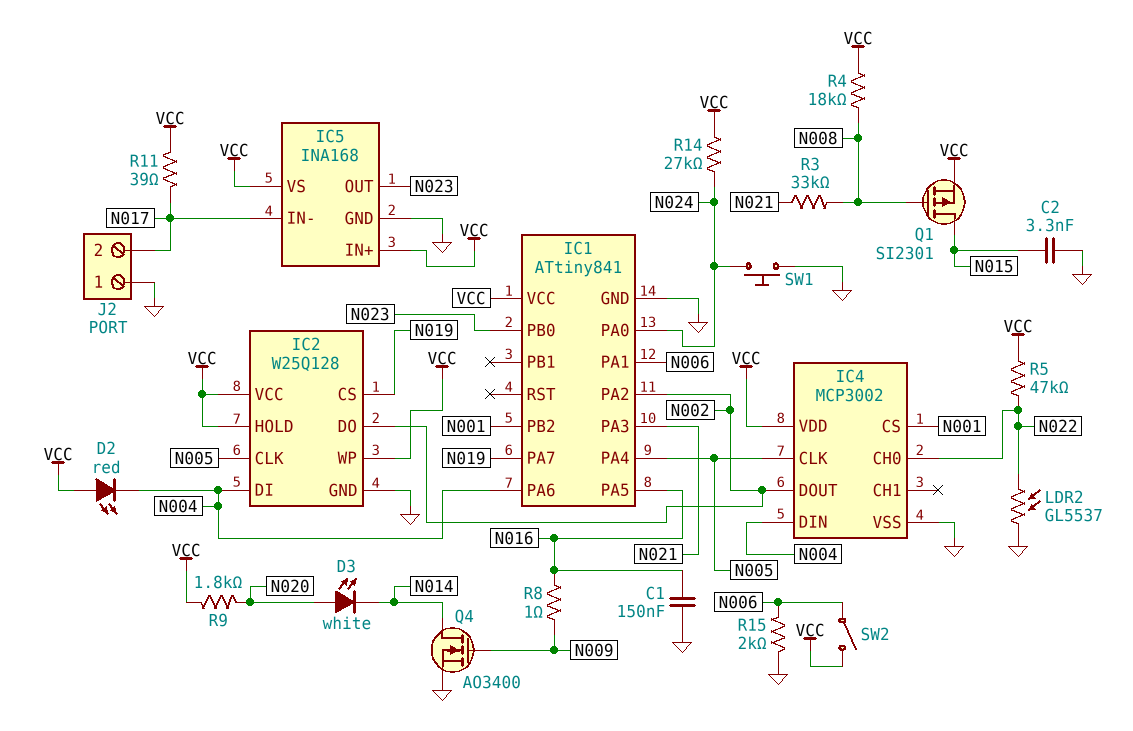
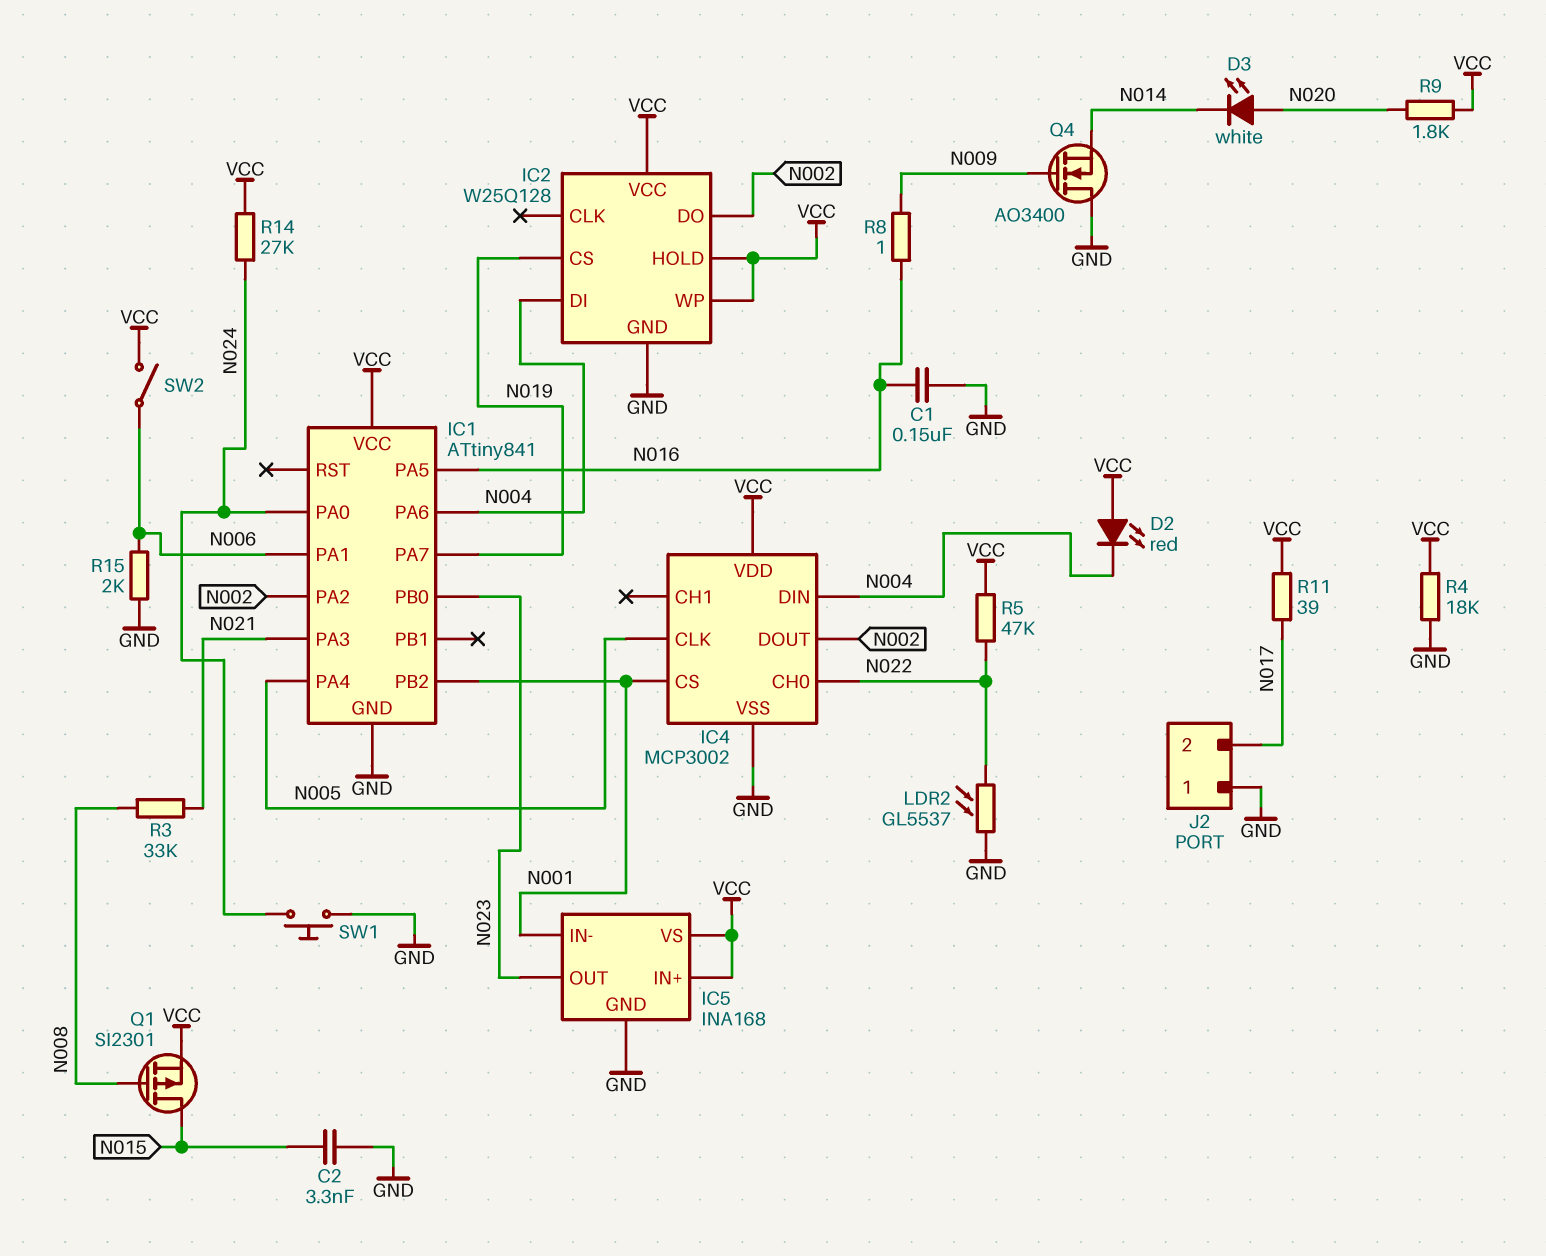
IC2 pin CLK: N005 -> none
IC5 pin IN-: N017 -> N001
Q4: NMOS AO3400 (G N009, D N014, S GND) -> NMOS AO3400 (G N009, D GND, S N014)
R4: 18k (N008, VCC) -> 18k (GND, VCC)

